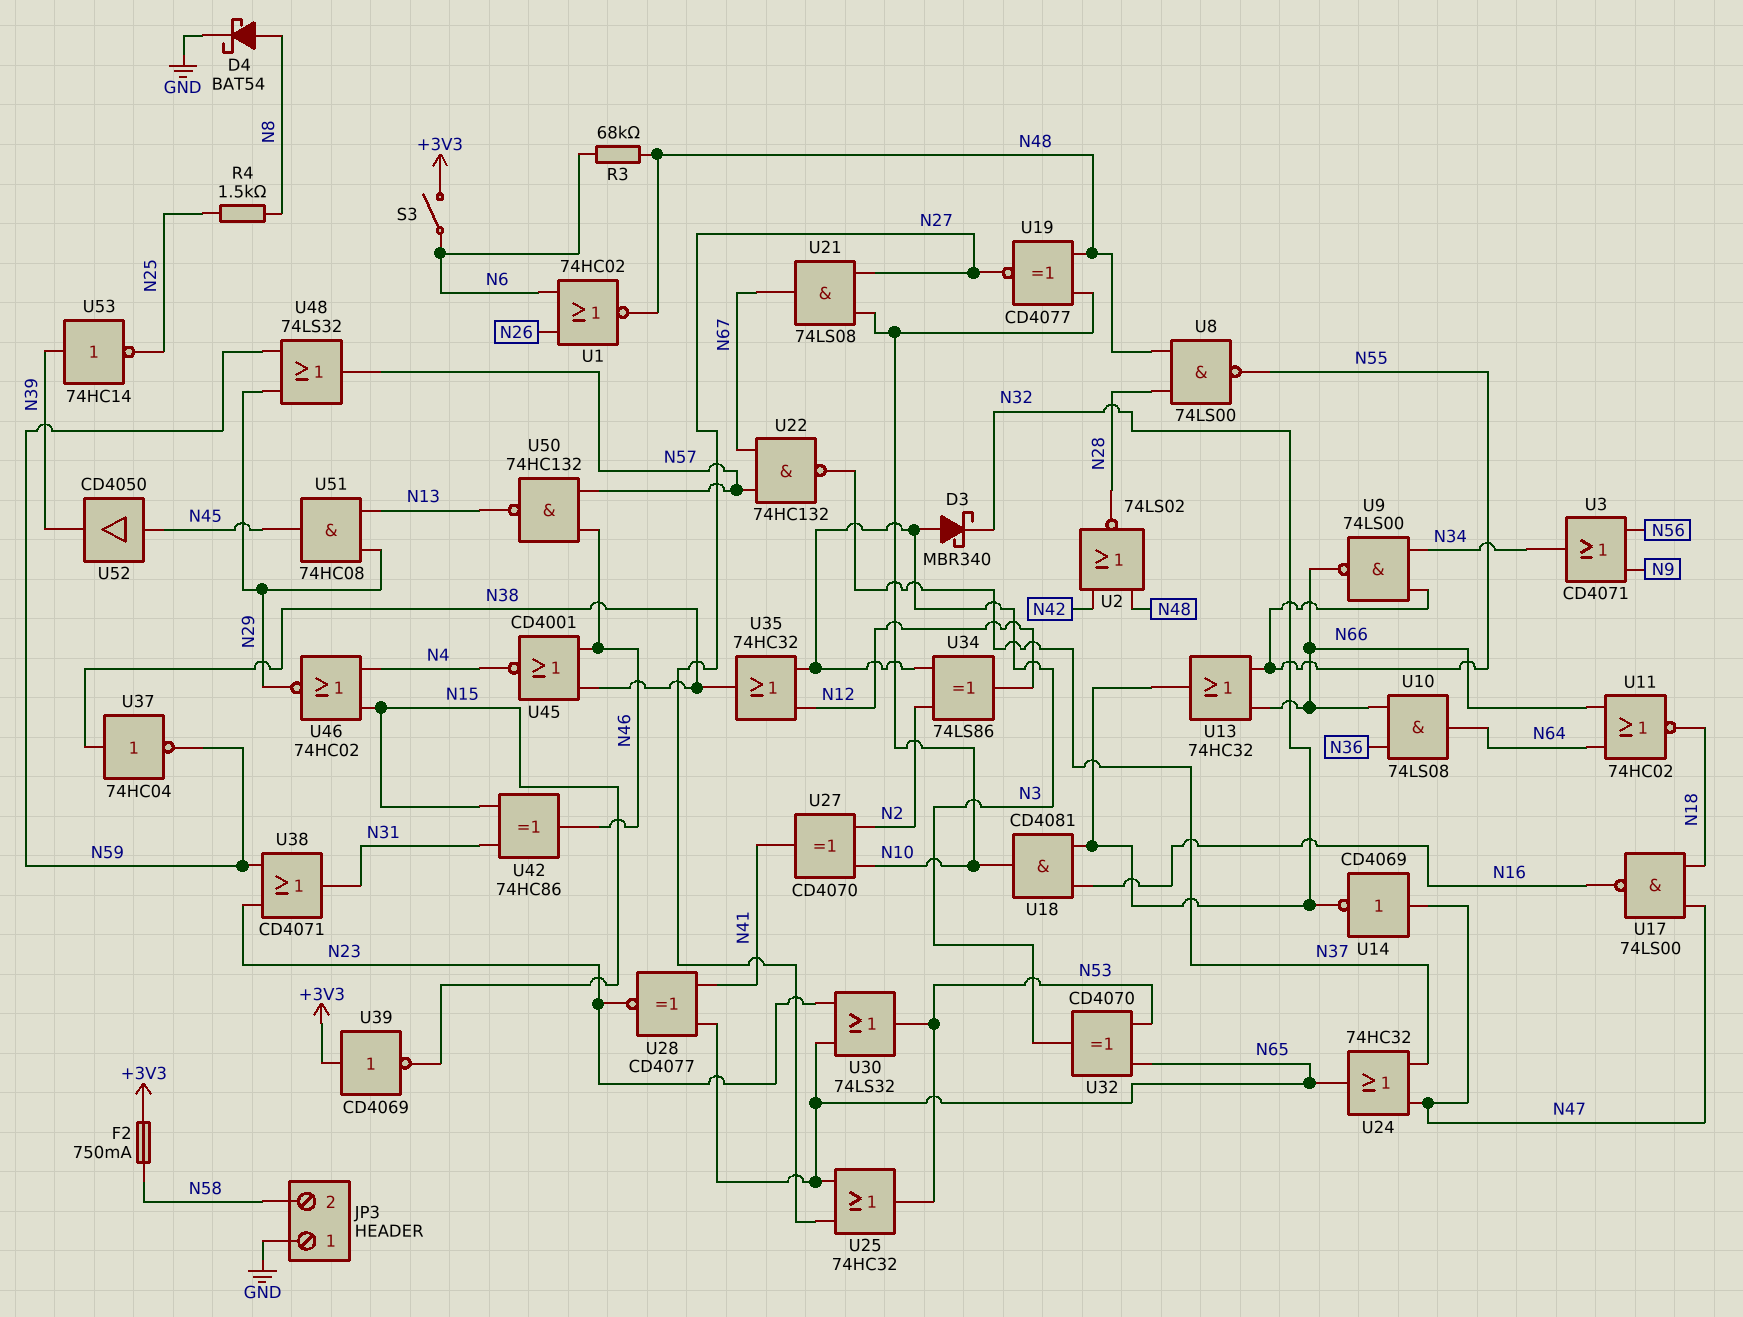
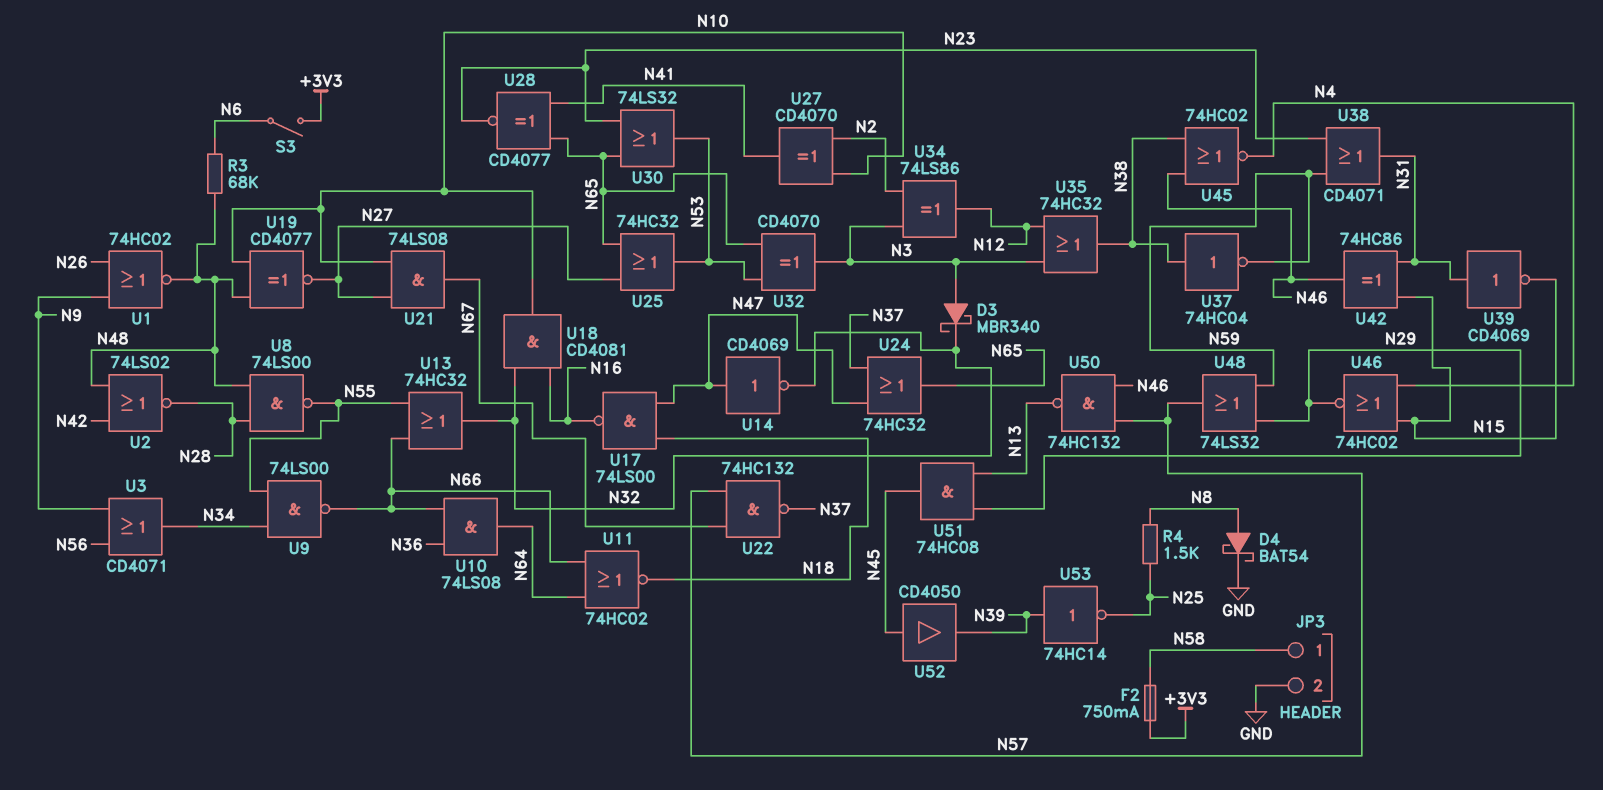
JP3 pin 1: GND -> N58
JP3 pin 2: N58 -> GND
U1: NOR 74HC02 (in N6, in N26, out N48) -> NOR 74HC02 (in N9, in N26, out N48)
U39: NOT CD4069 (in +3V3, out N15) -> NOT CD4069 (in N31, out N15)
U45: NOR CD4001 (in N38, in N46, out N4) -> NOR 74HC02 (in N38, in N46, out N4)

